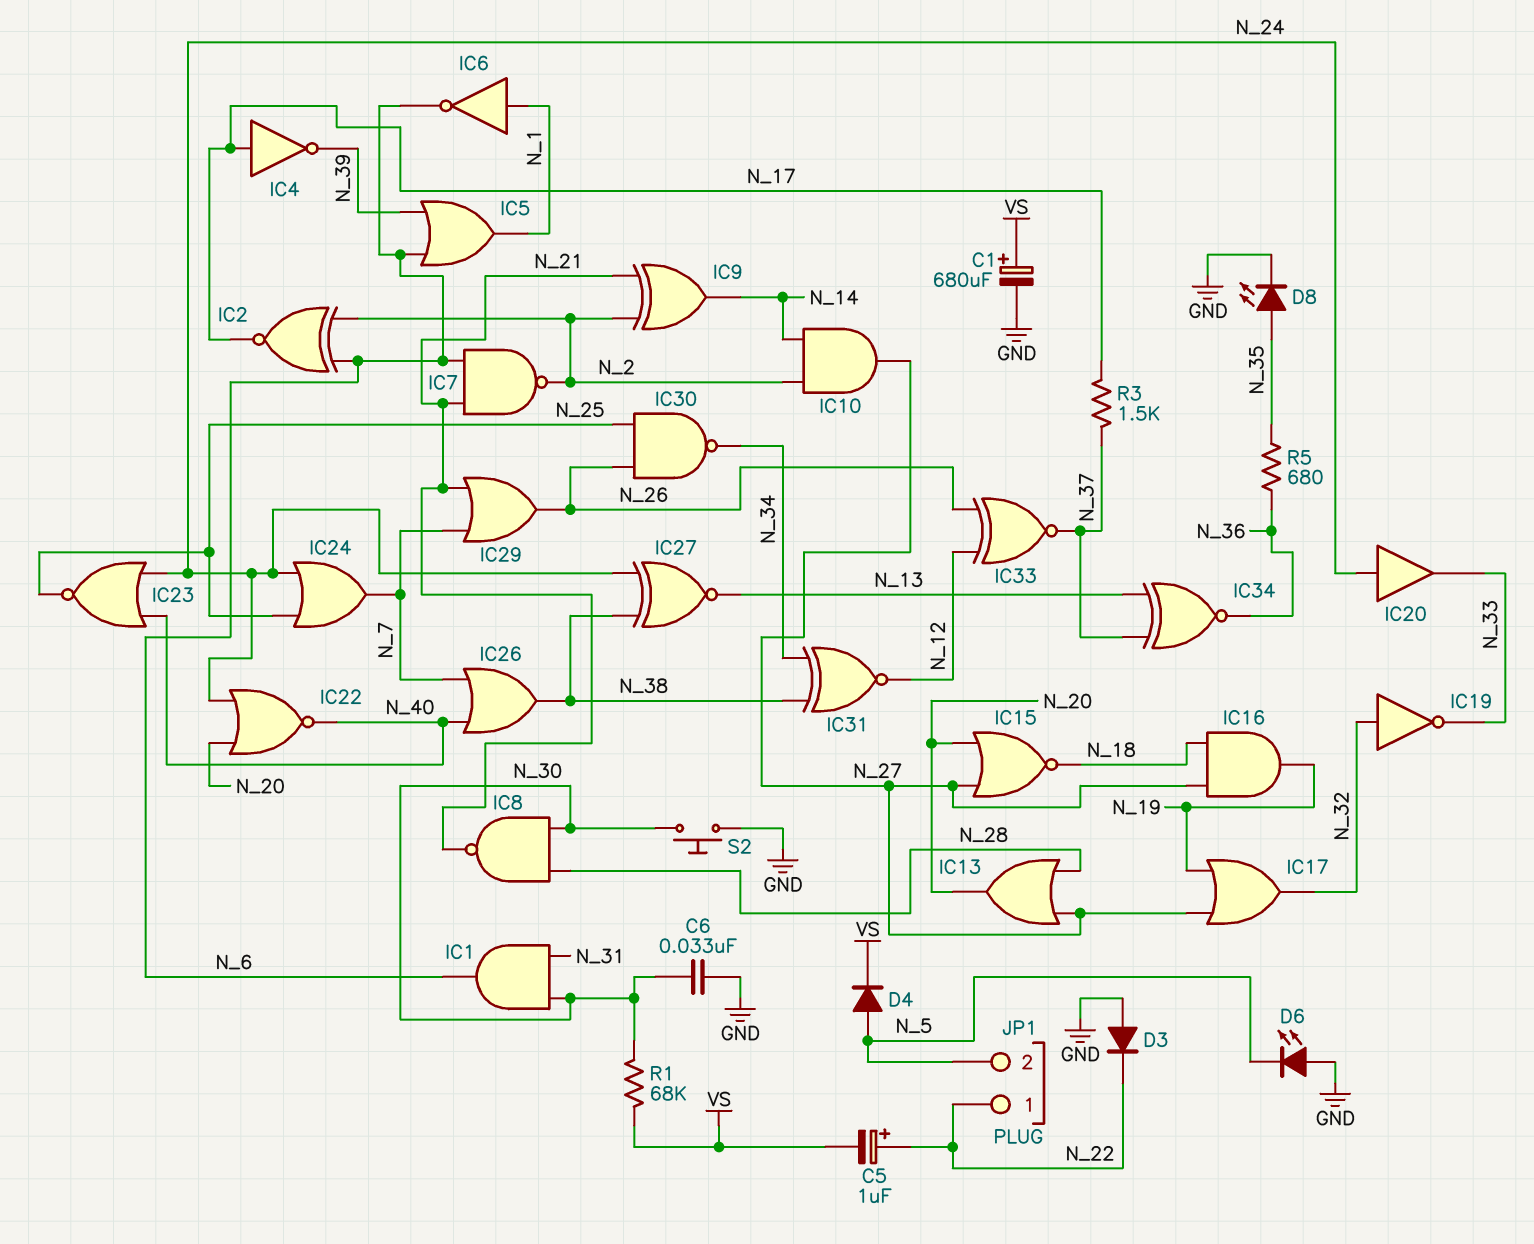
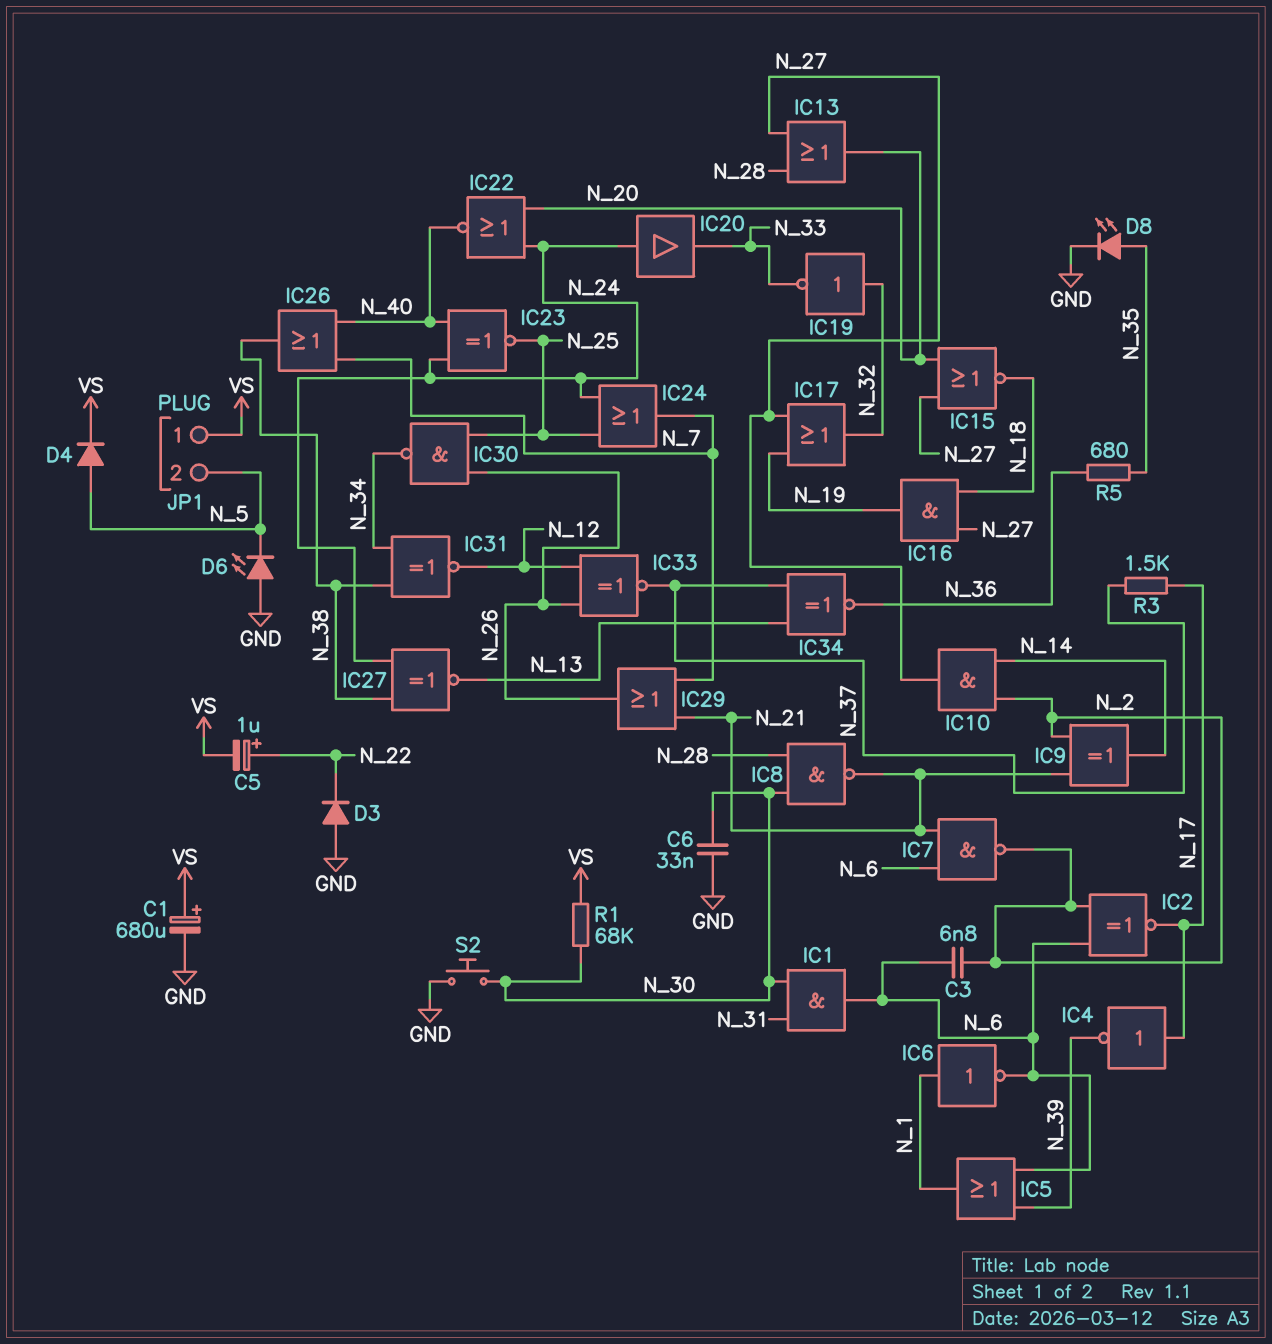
C3: none -> 6.8nF (N_2, N_6)
IC23: NOR (in N_24, in N_40, out N_25) -> XNOR (in N_24, in N_40, out N_25)
JP1 pin 1: N_22 -> VS

